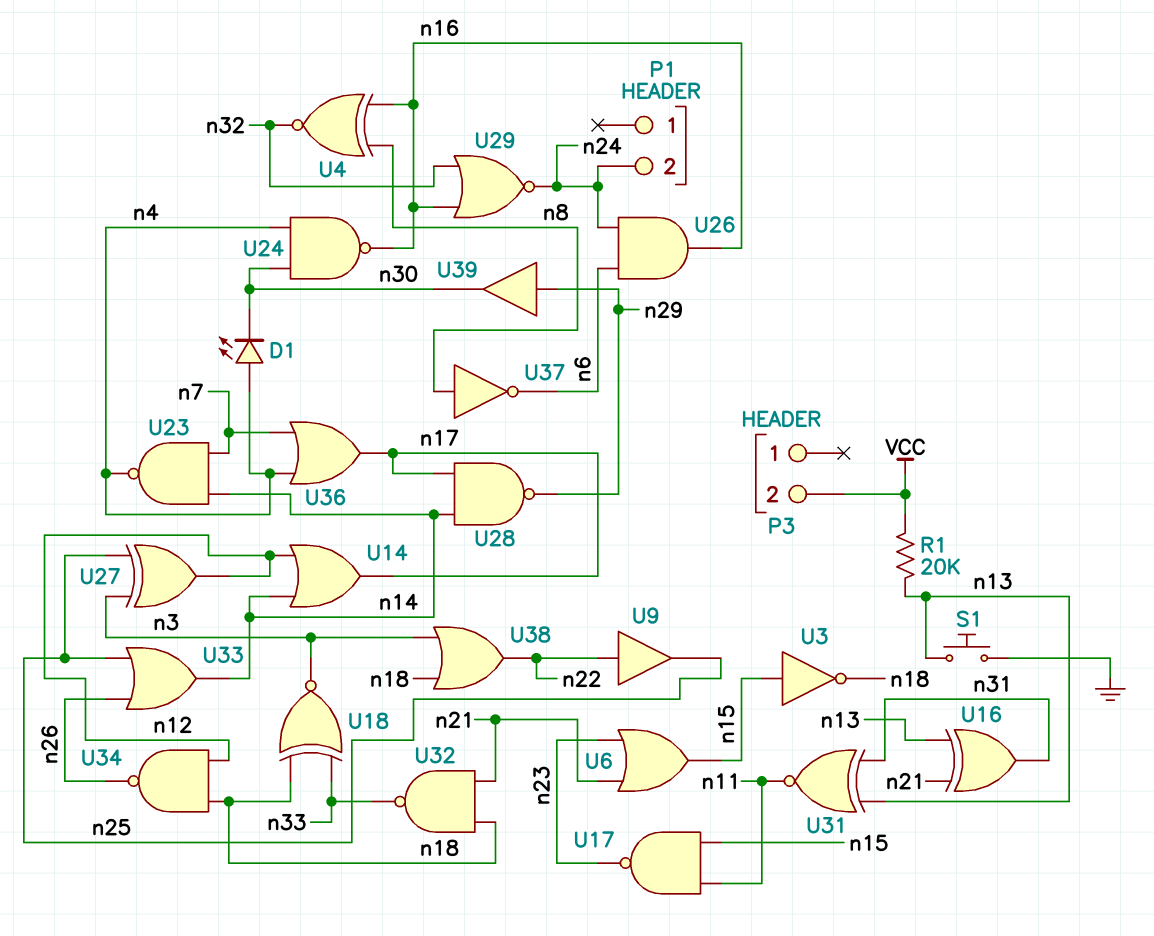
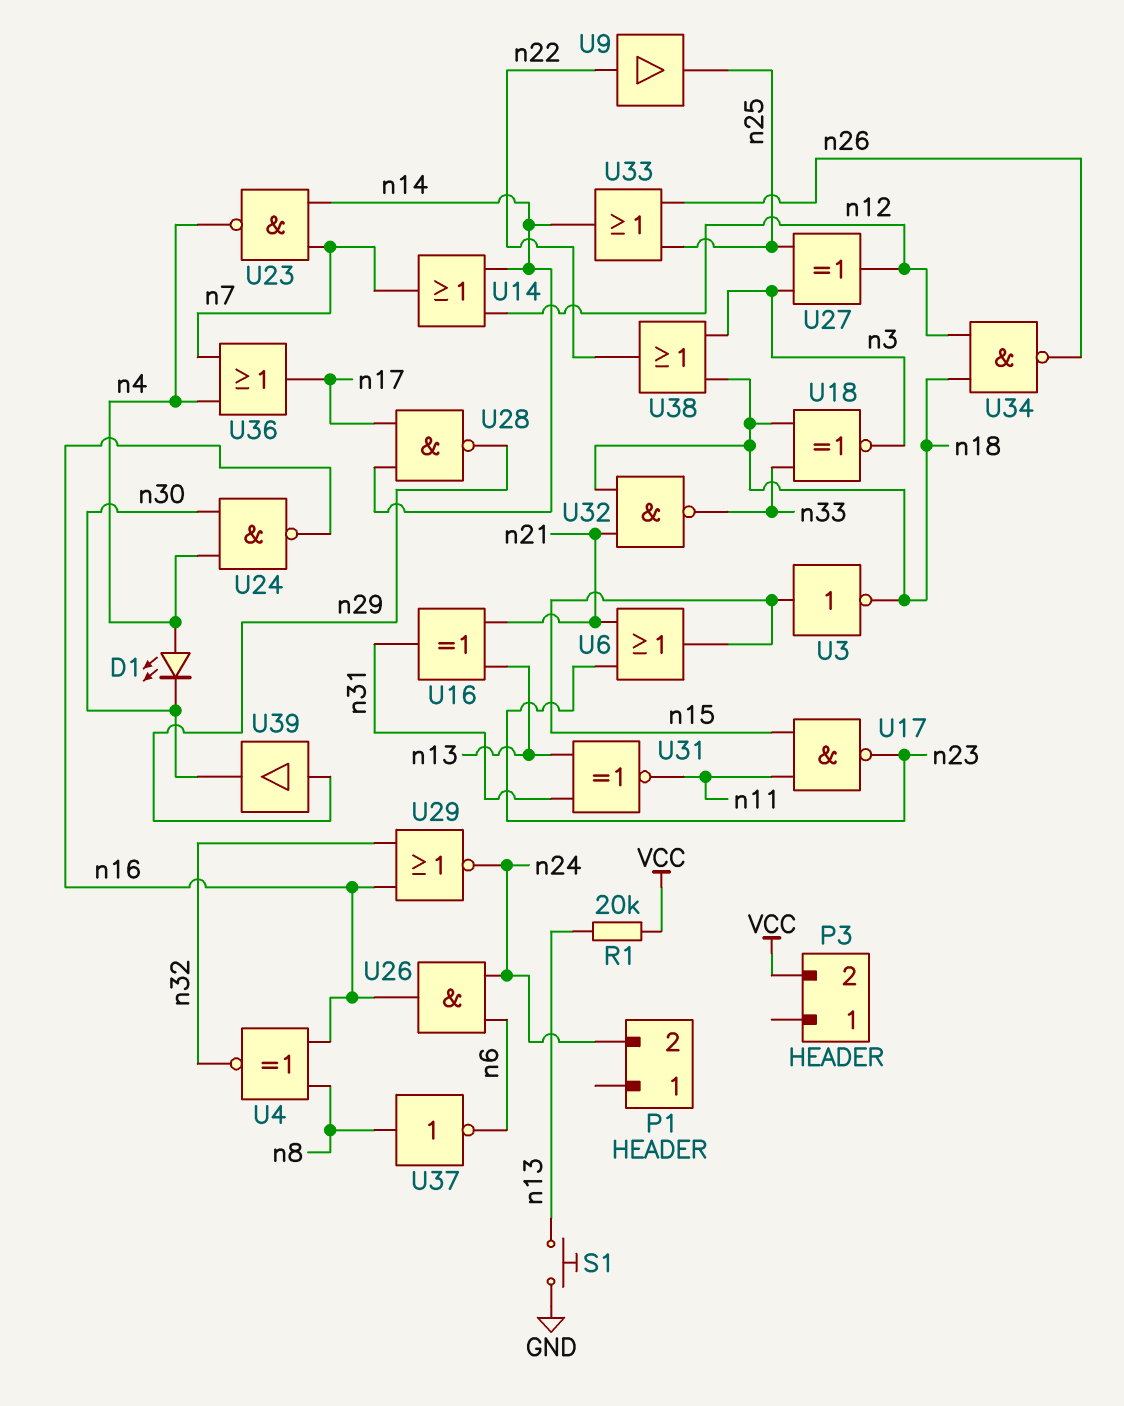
U14: OR (in n12, in n14, out n17) -> OR (in n12, in n14, out n7)

